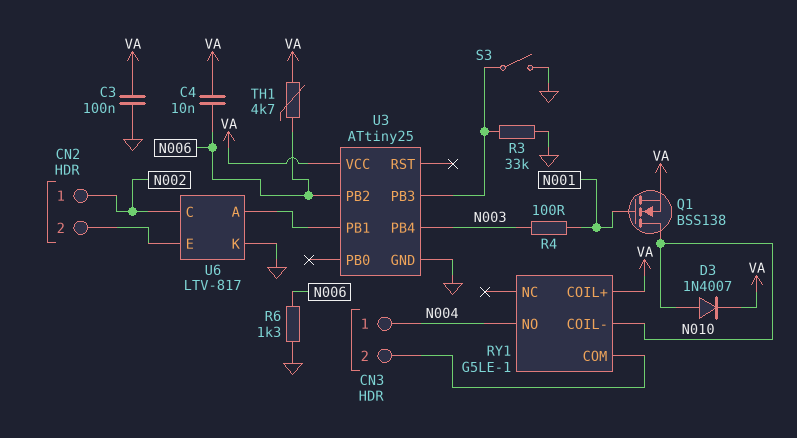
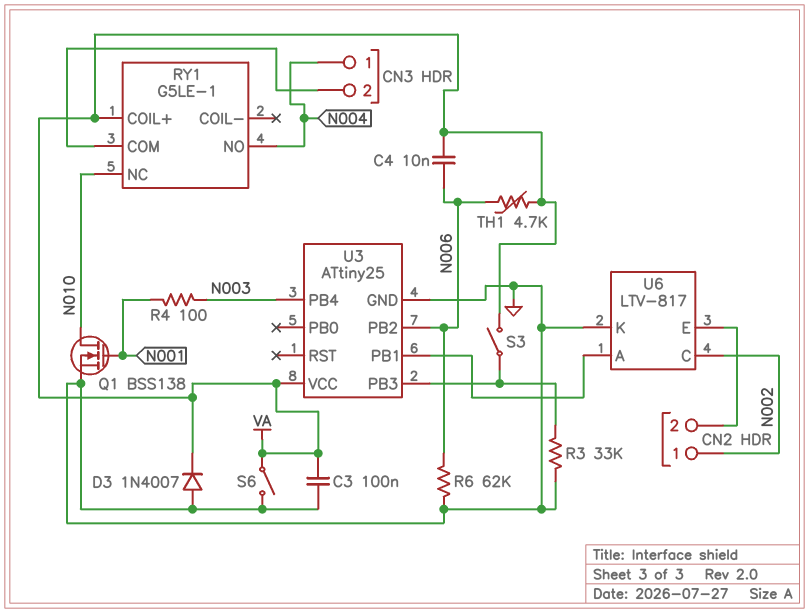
D3: diode 1N4007 (A N010, K VA) -> diode 1N4007 (A GND, K VA)
Q1: NMOS BSS138 (G N001, D N010, S VA) -> NMOS BSS138 (G N001, D N010, S GND)
R6: 1.3k (GND, N006) -> 62k (GND, N006)
RY1 pin COIL-: N010 -> none
RY1 pin NC: none -> N010
S3: switch (GND, U3/PB3) -> switch (U3/PB3, VA)
S6: none -> switch (GND, VA)

